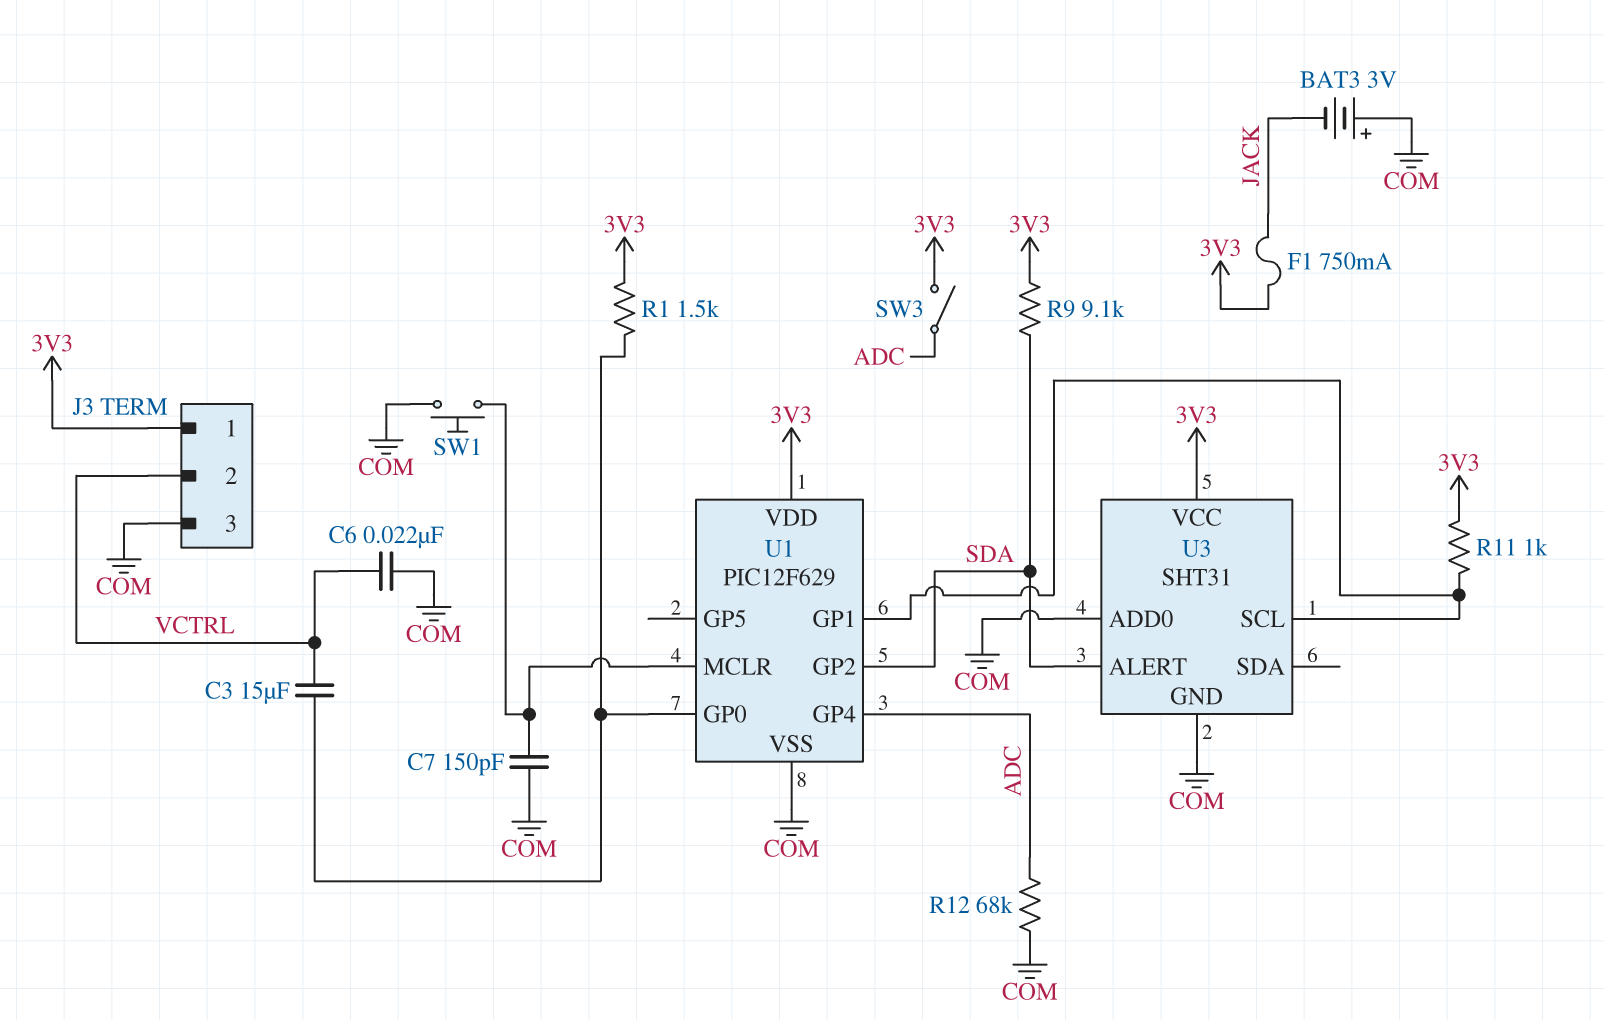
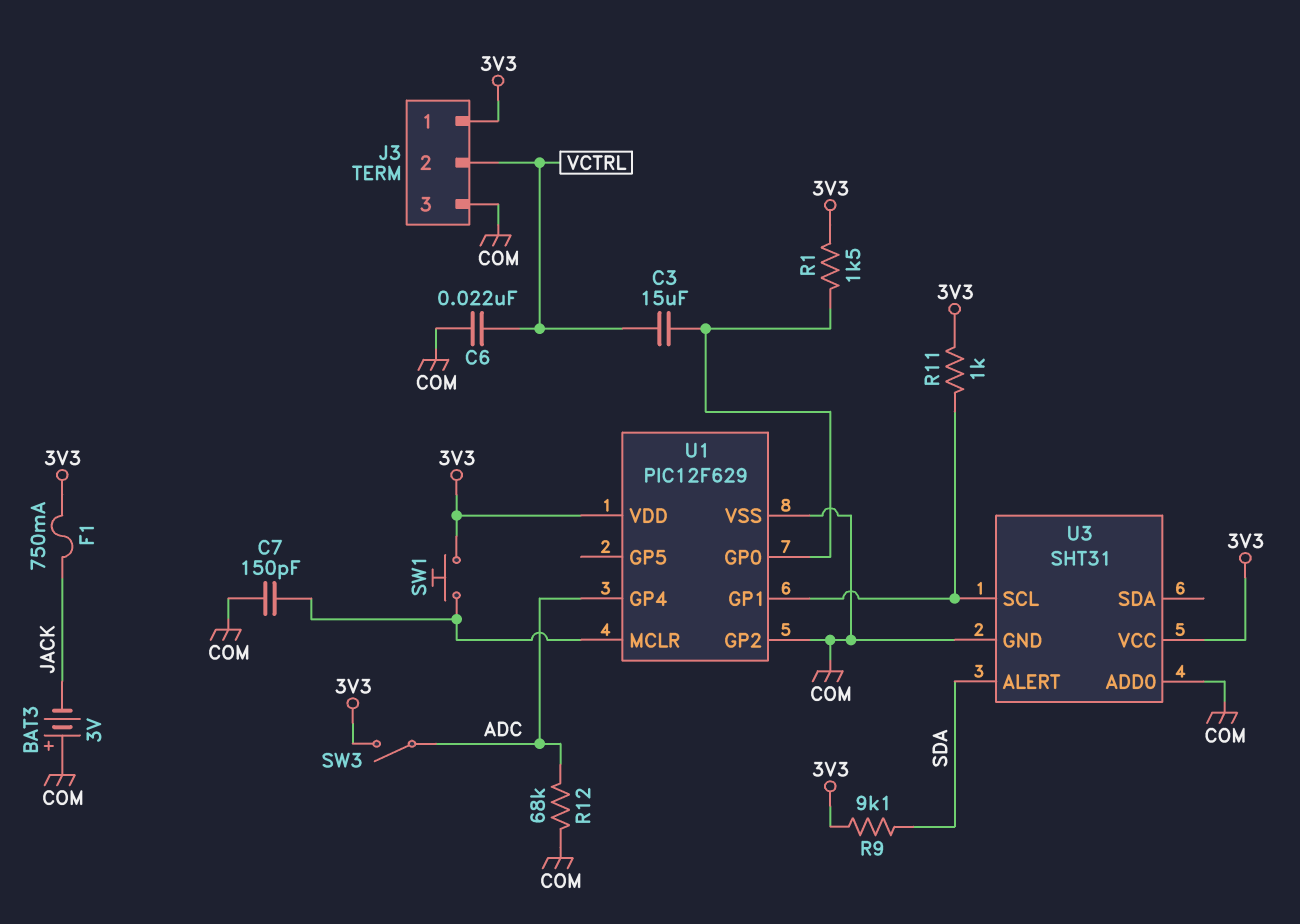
SW1: button (COM, U1/MCLR) -> button (3V3, U1/MCLR)
U1 pin GP2: SDA -> COM

